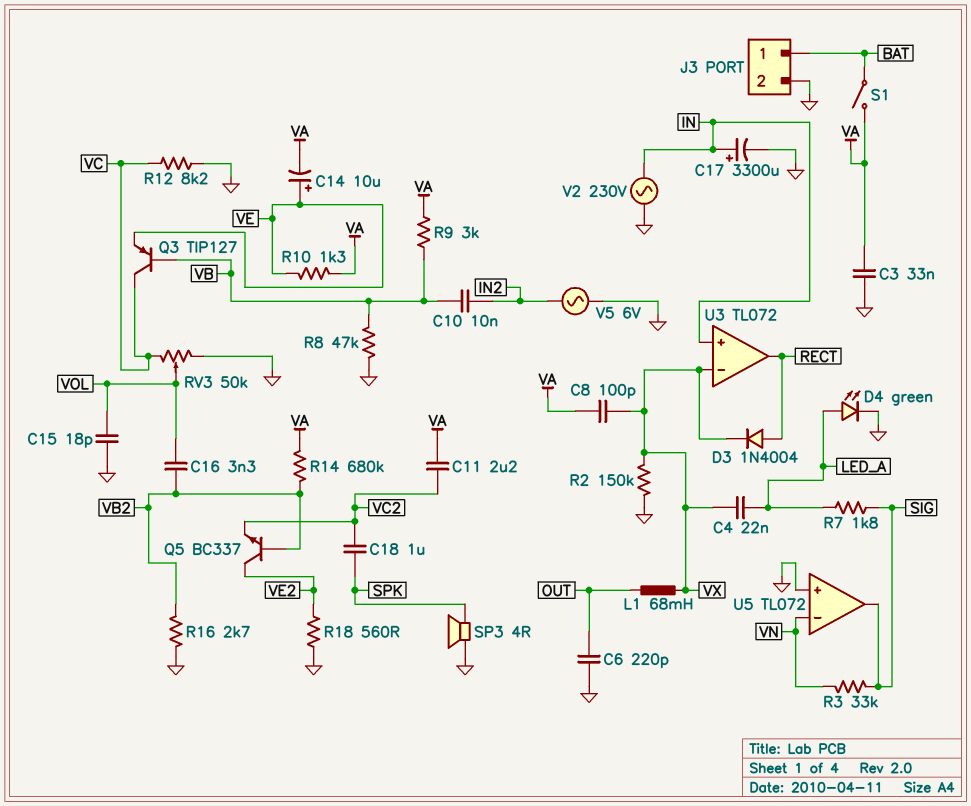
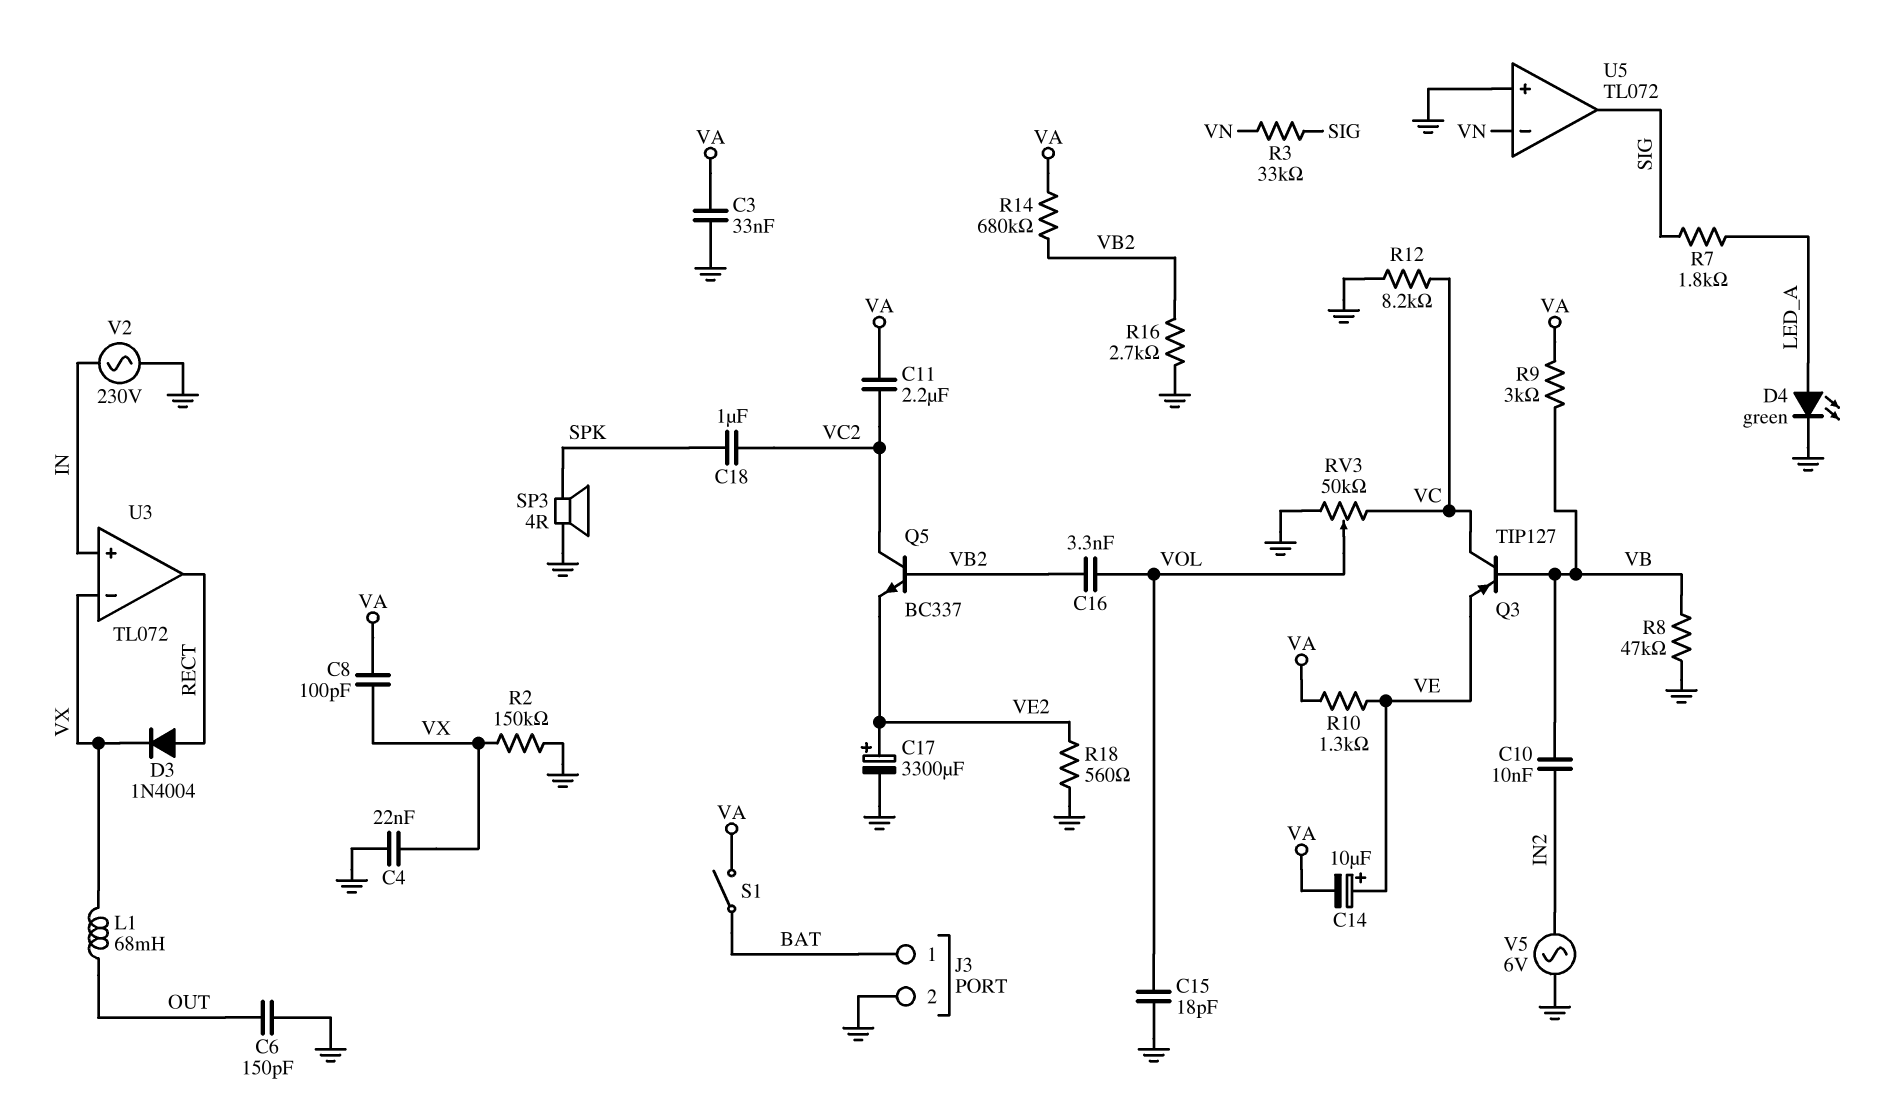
C4: 22nF (LED_A, VX) -> 22nF (GND, VX)
C6: 220pF (GND, OUT) -> 150pF (GND, OUT)
C17: 3300uF (plus IN, minus GND) -> 3300uF (plus VE2, minus GND)
Q5: NPN BC337 (B VB2, C VE2, E VC2) -> NPN BC337 (B VB2, C VC2, E VE2)

